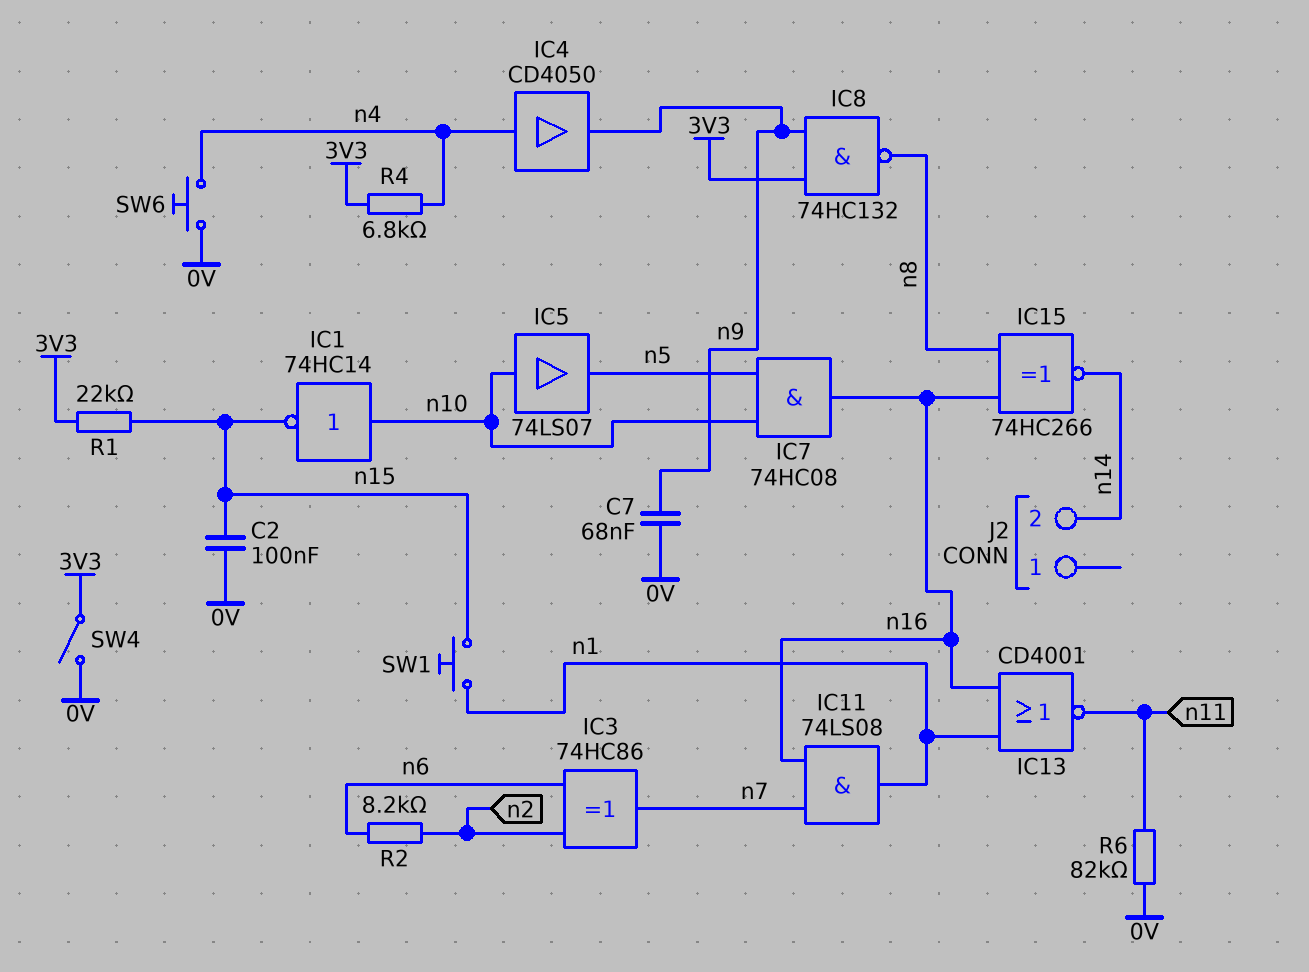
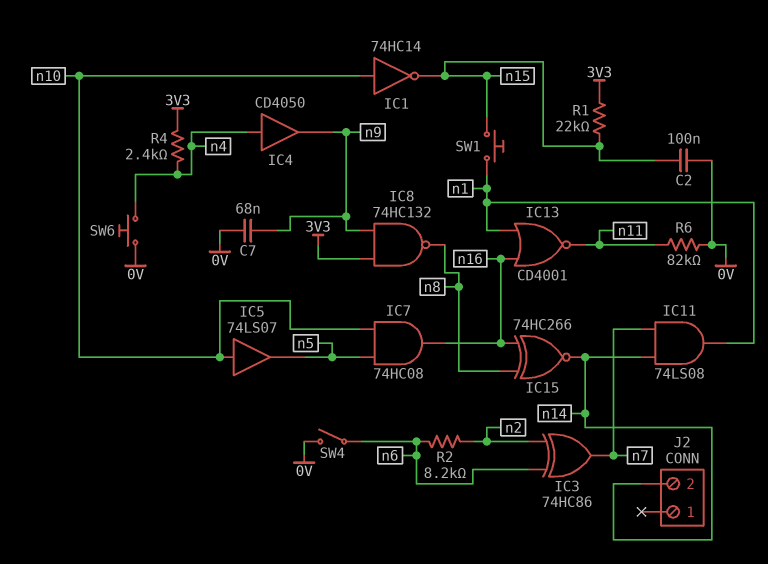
IC11: AND 74LS08 (in n7, in n16, out n1) -> AND 74LS08 (in n7, in n14, out n1)
R4: 6.8k (3V3, n4) -> 2.4k (3V3, n4)
SW4: switch (0V, 3V3) -> switch (0V, n6)

